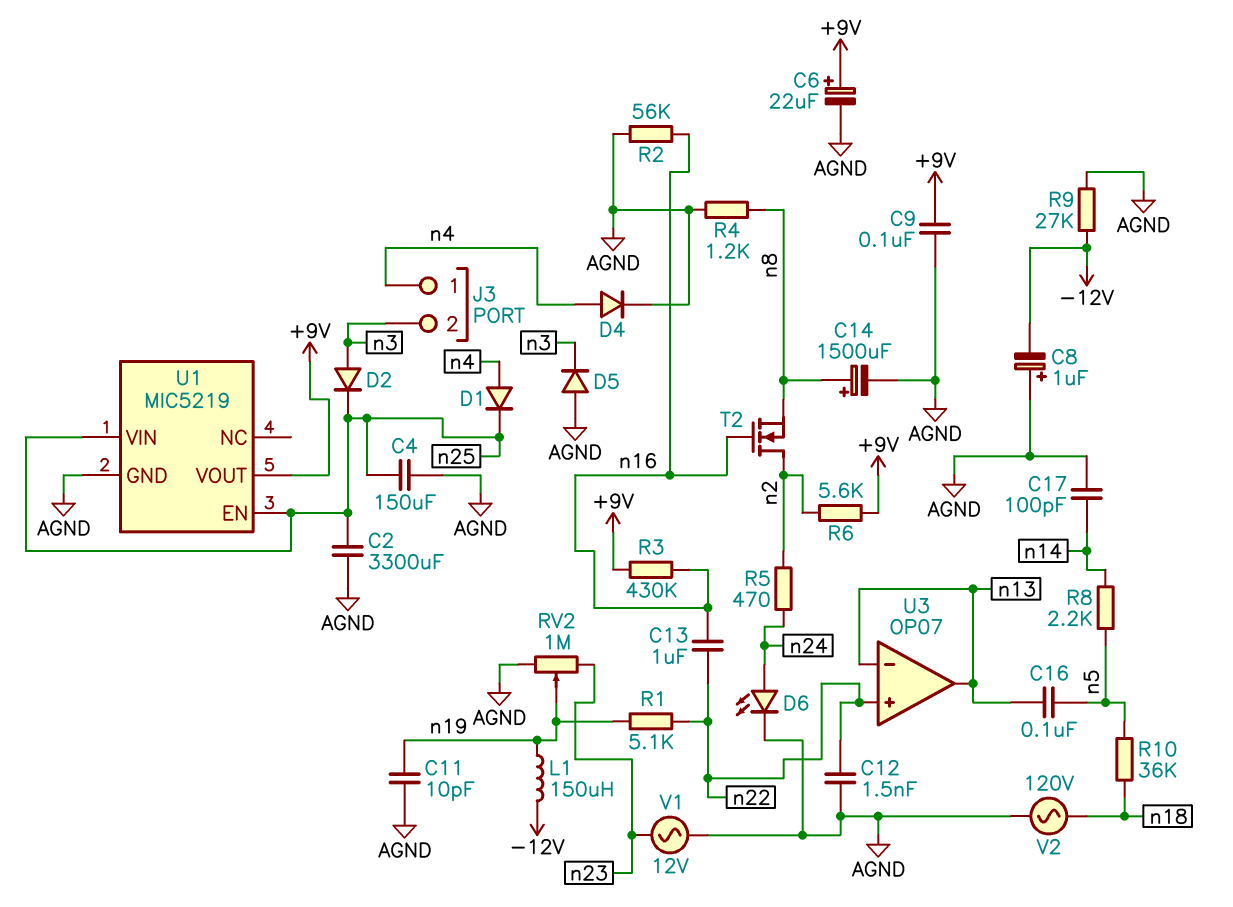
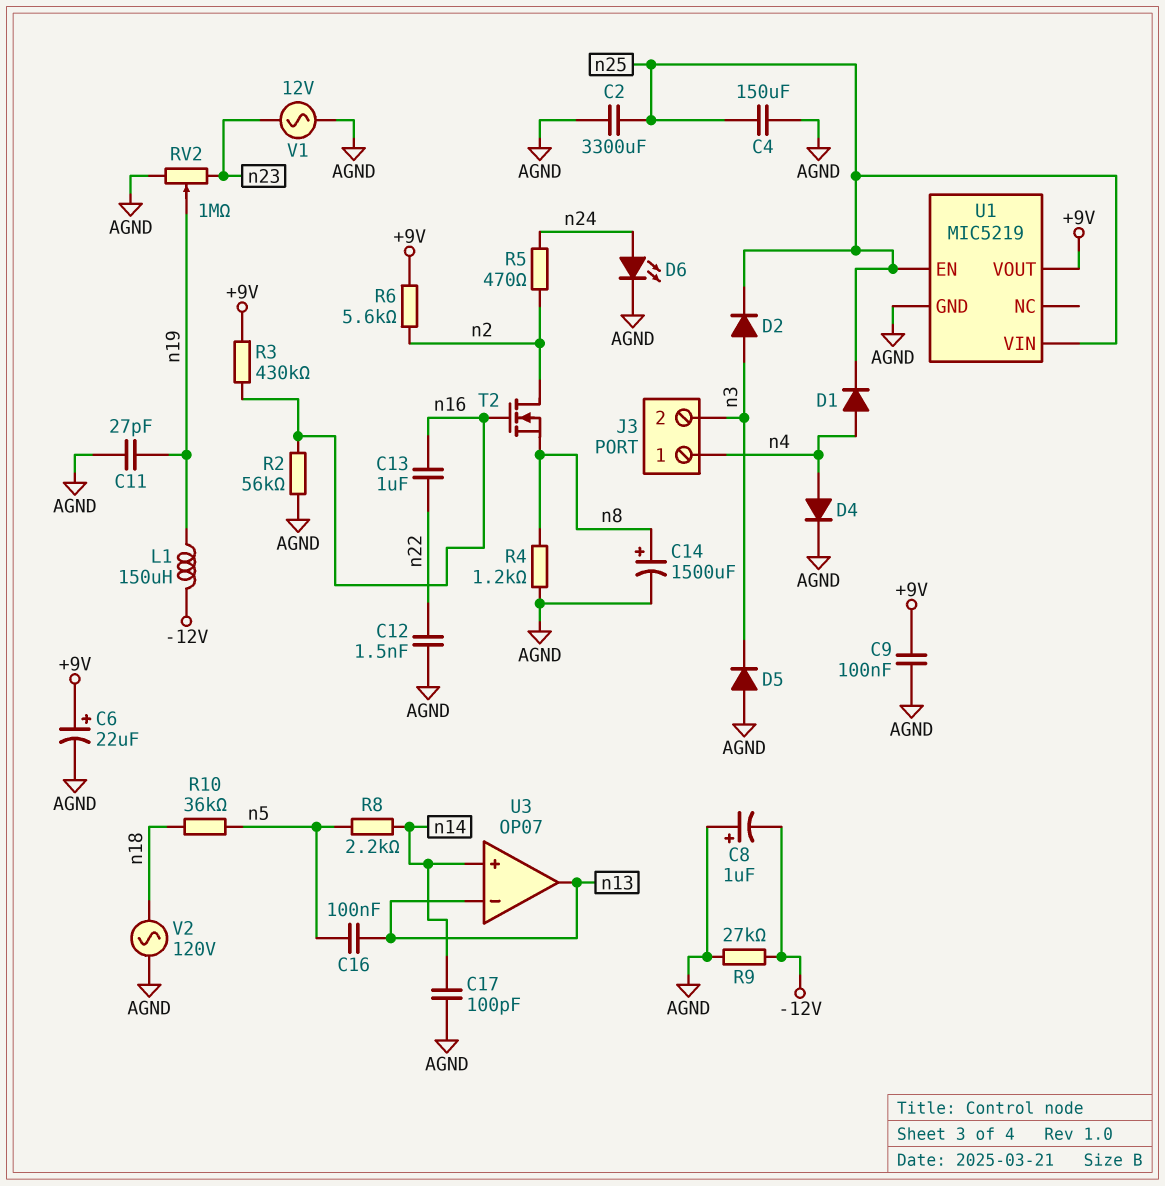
C11: 10pF (AGND, n19) -> 27pF (AGND, n19)
R1: 5.1k (n19, n22) -> none
U3 pin in+: n22 -> n14

